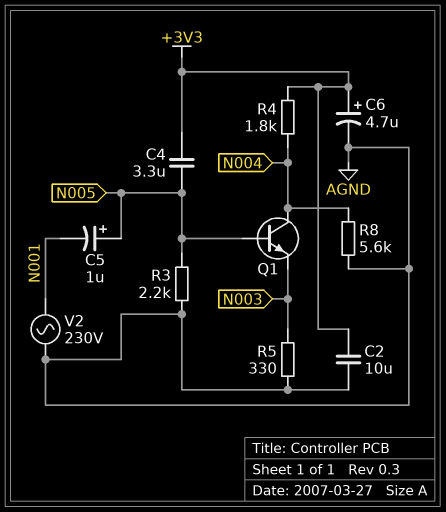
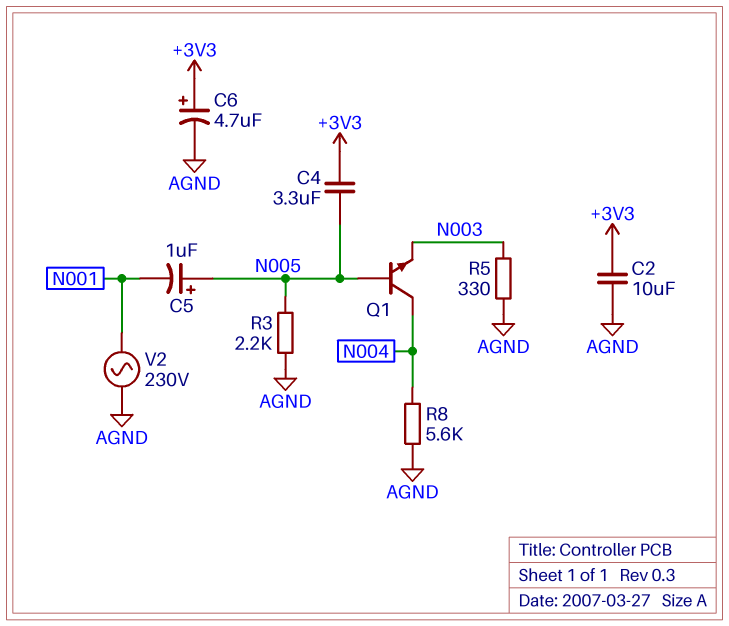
R4: 1.8k (+3V3, N004) -> none

